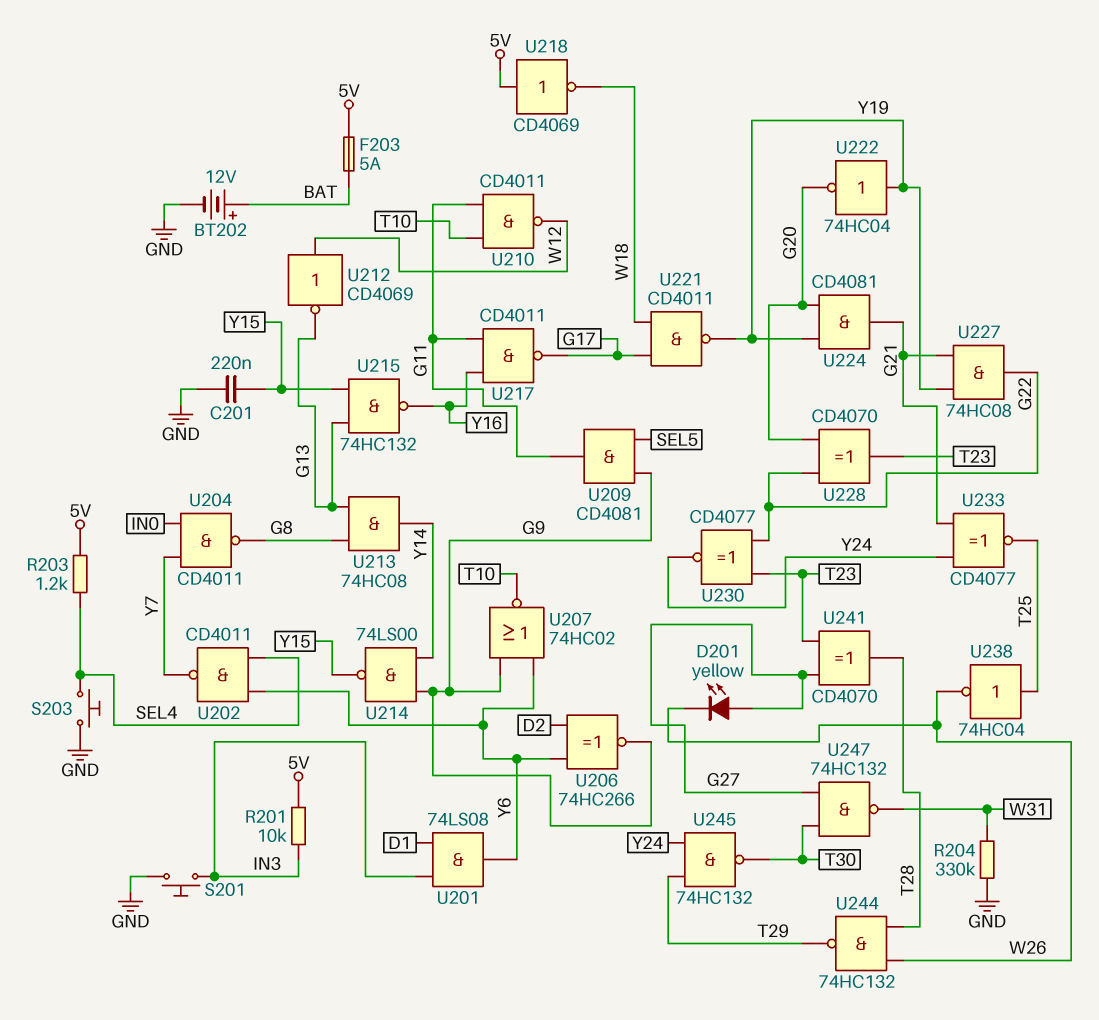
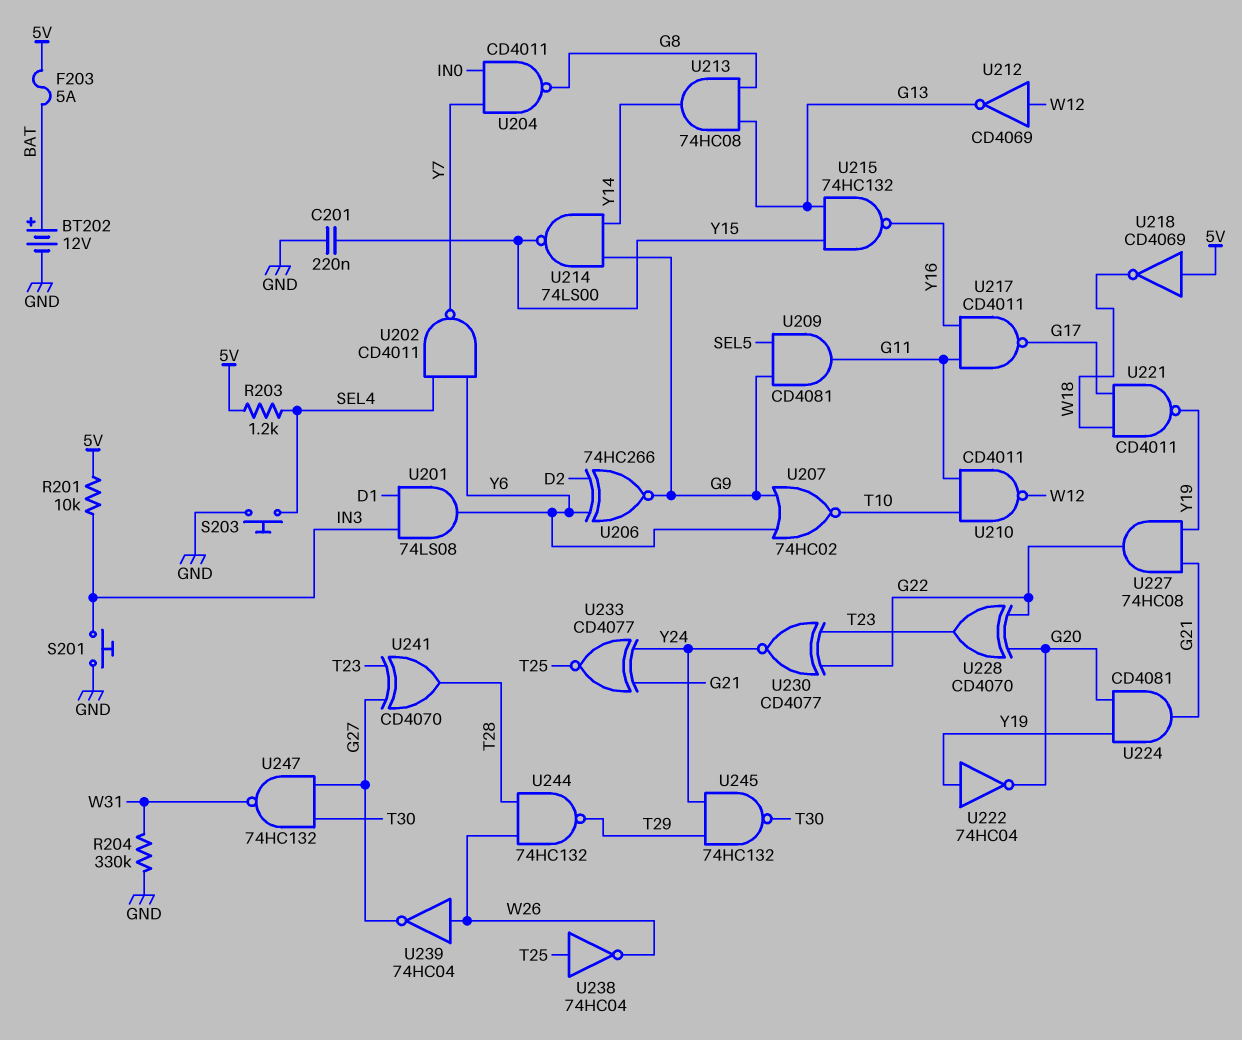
D201: LED yellow (A G27, K W26) -> none
U239: none -> NOT 74HC04 (in W26, out G27)

